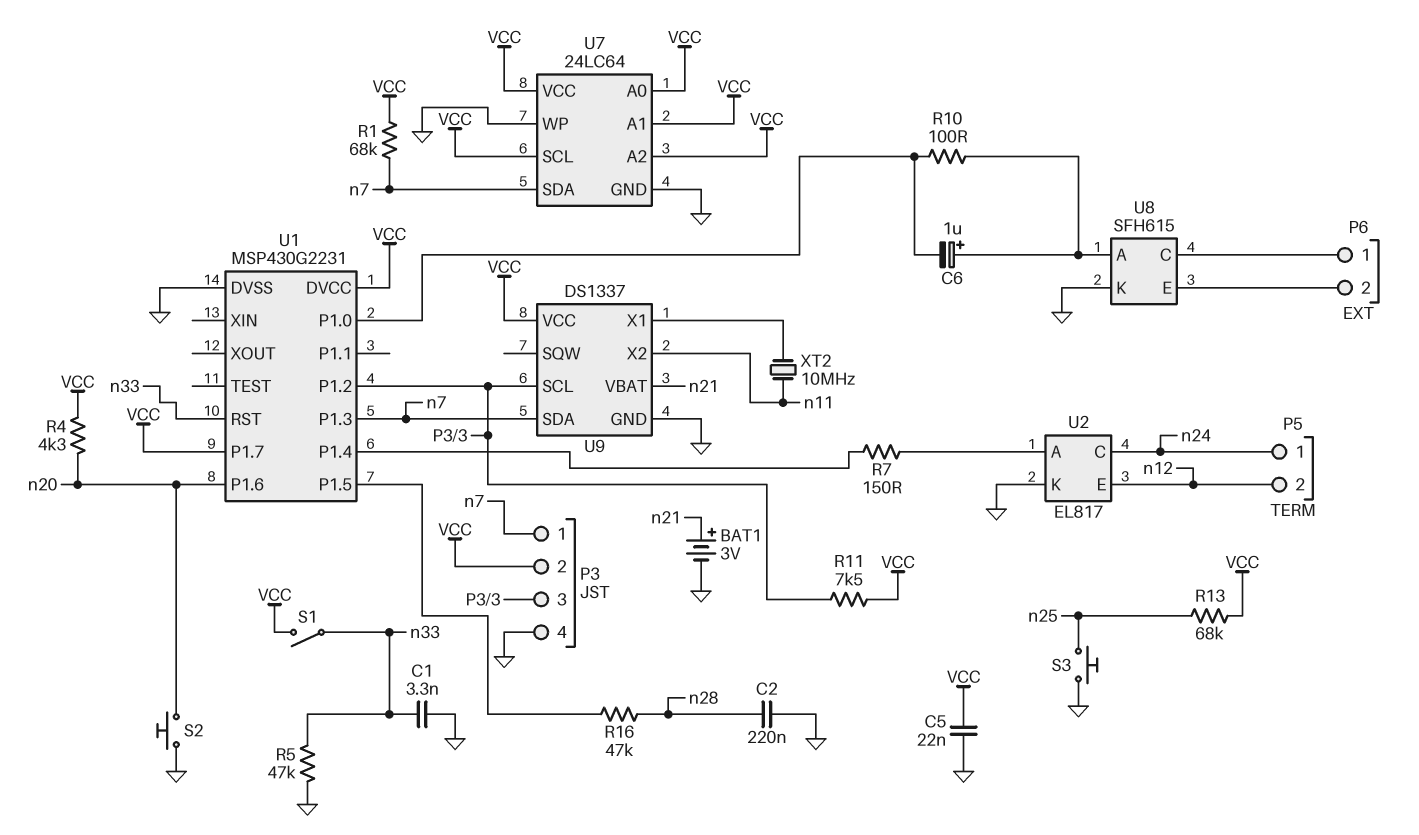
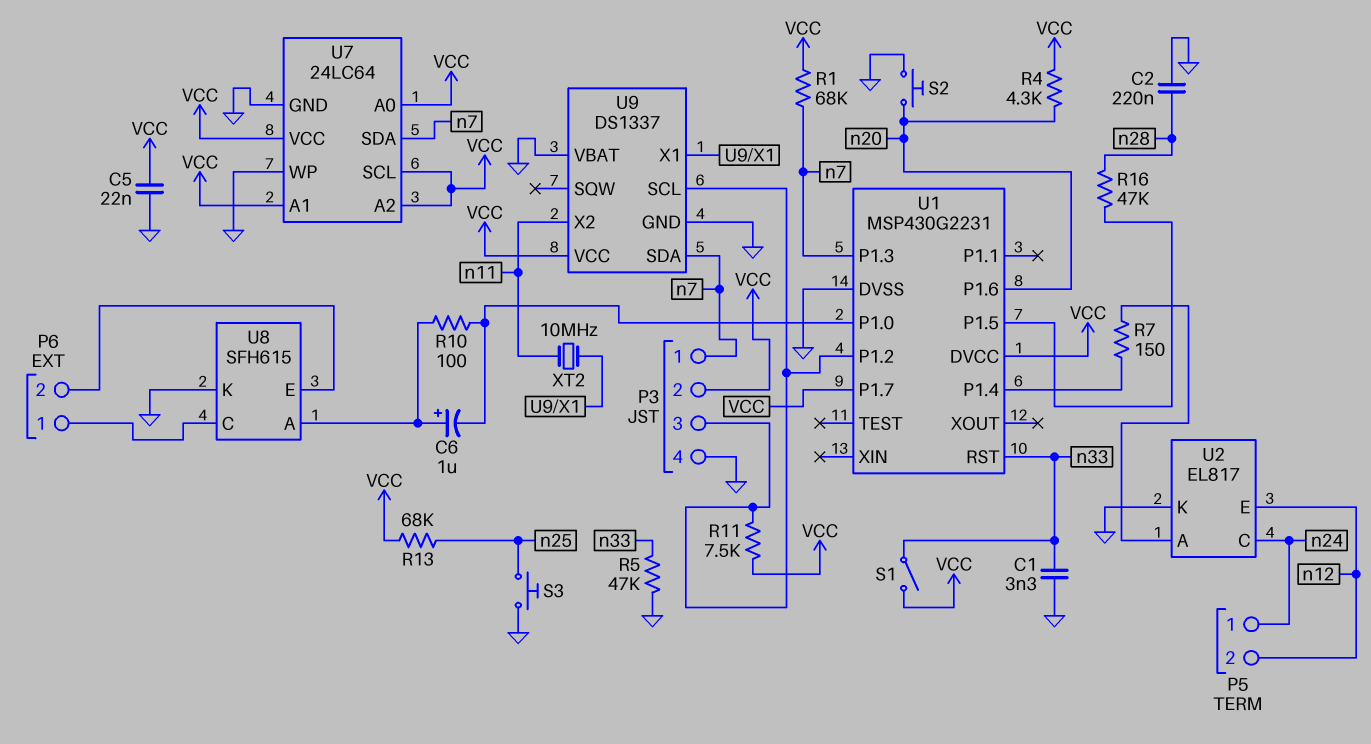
BAT1: 3V (plus n21, minus GND) -> none
U9 pin VBAT: n21 -> GND

